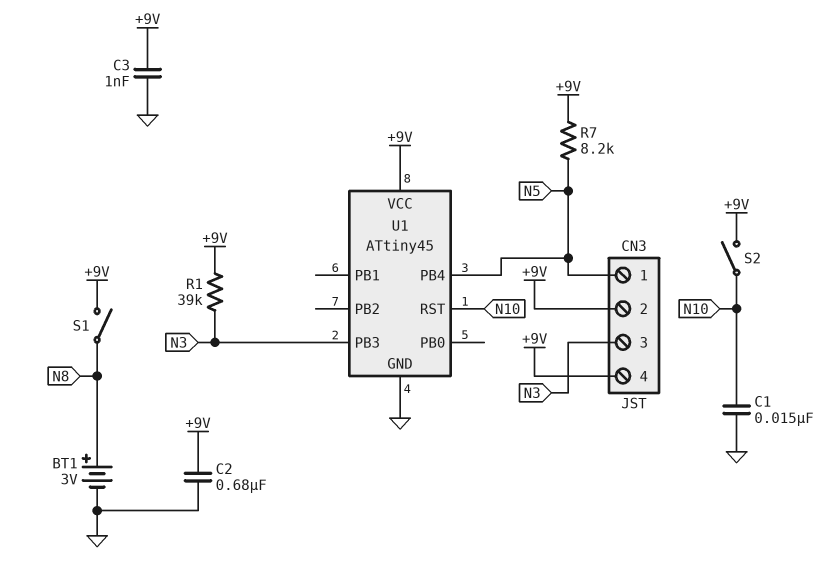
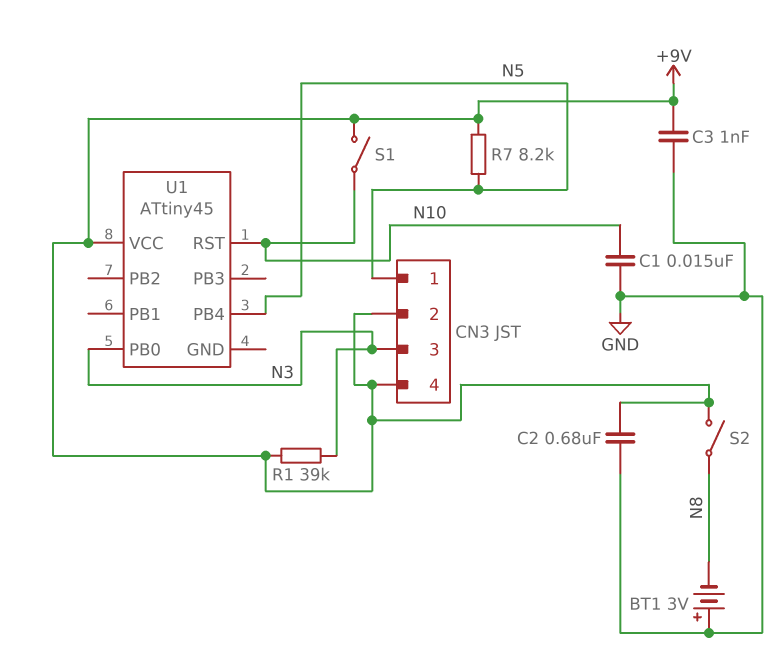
BT1: 3V (plus N8, minus GND) -> 3V (plus GND, minus N8)
S1: switch (+9V, N8) -> switch (+9V, N10)
S2: switch (+9V, N10) -> switch (+9V, N8)
U1 pin GND: GND -> none
U1 pin PB0: none -> N3
U1 pin PB3: N3 -> none

